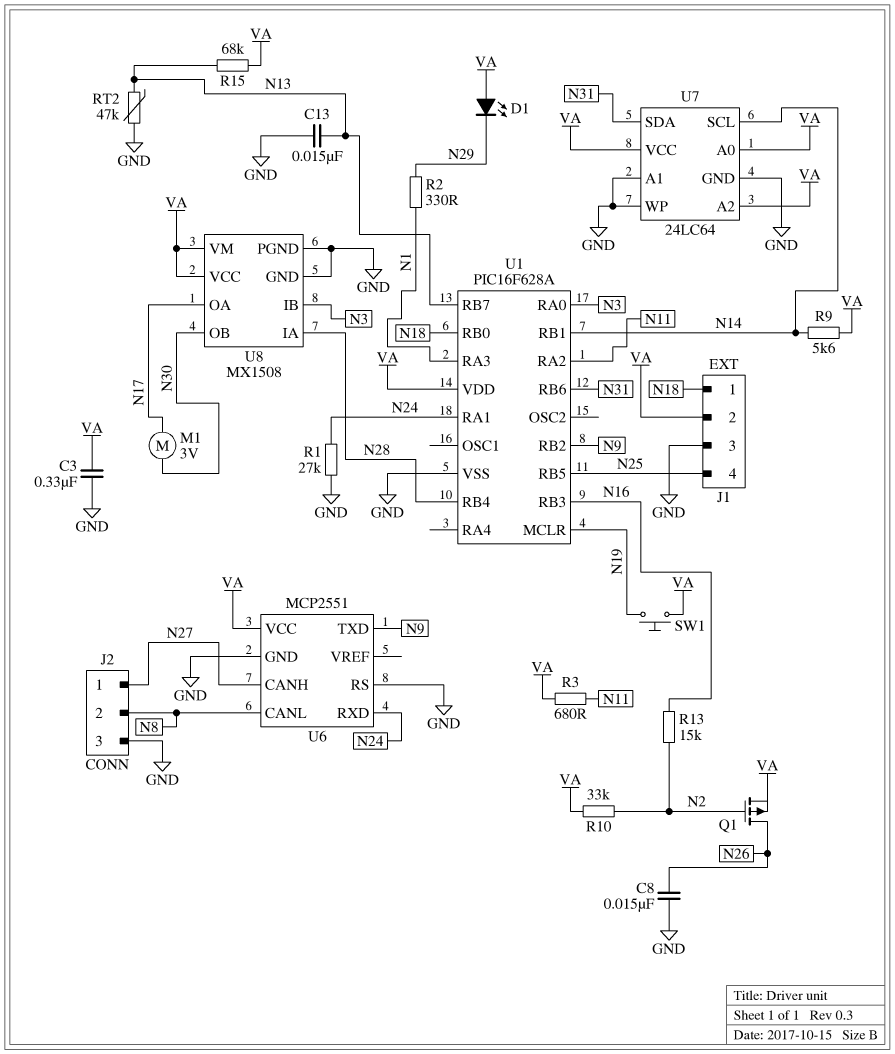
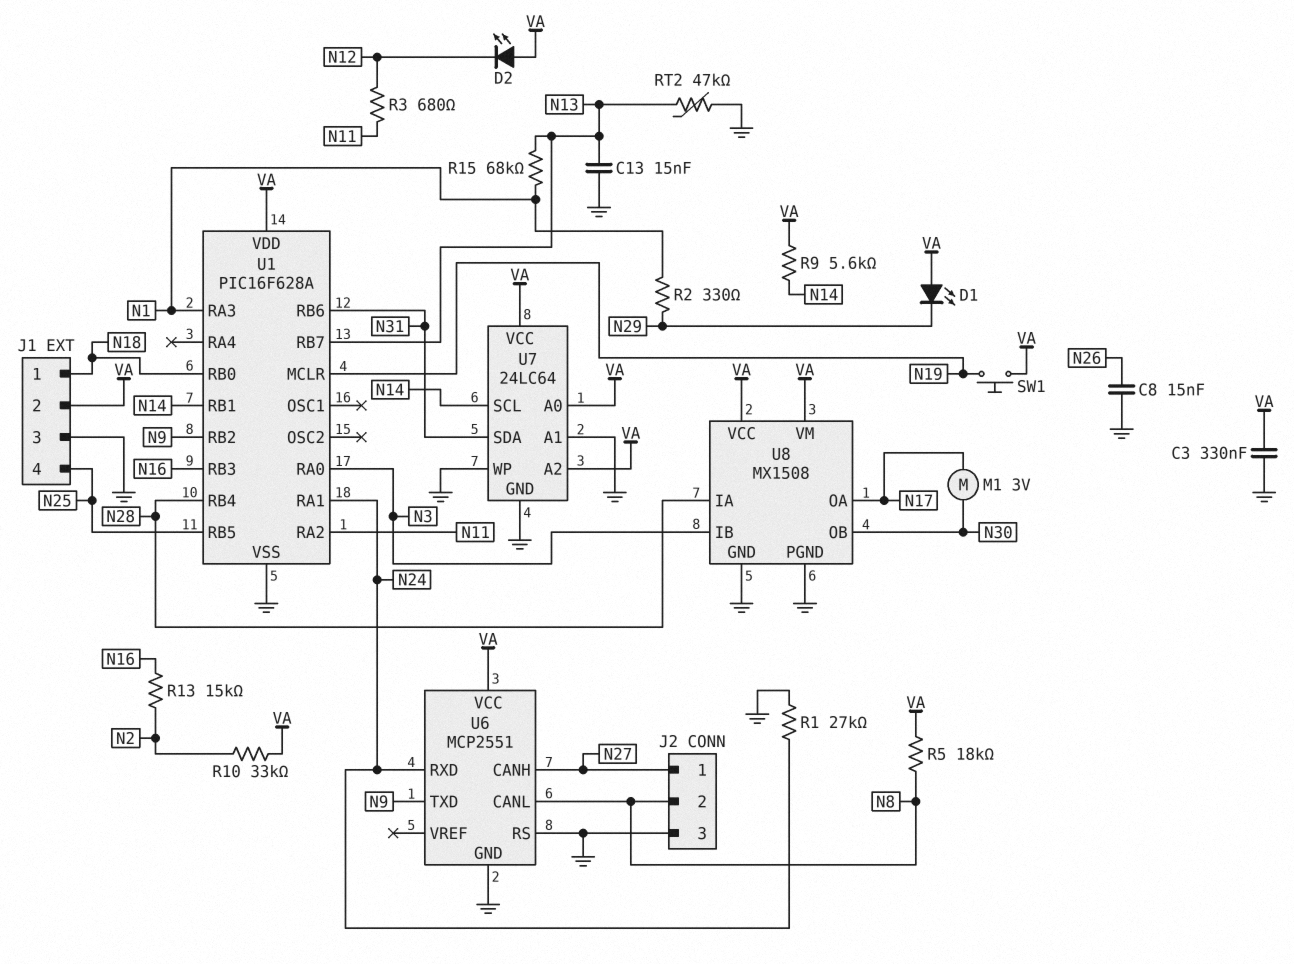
D2: none -> LED (A VA, K N12)
Q1: PMOS (G N2, D N26, S VA) -> none
R3: 680 (N11, VA) -> 680 (N11, N12)
R5: none -> 18k (N8, VA)
R15: 68k (N13, VA) -> 68k (N1, N13)

